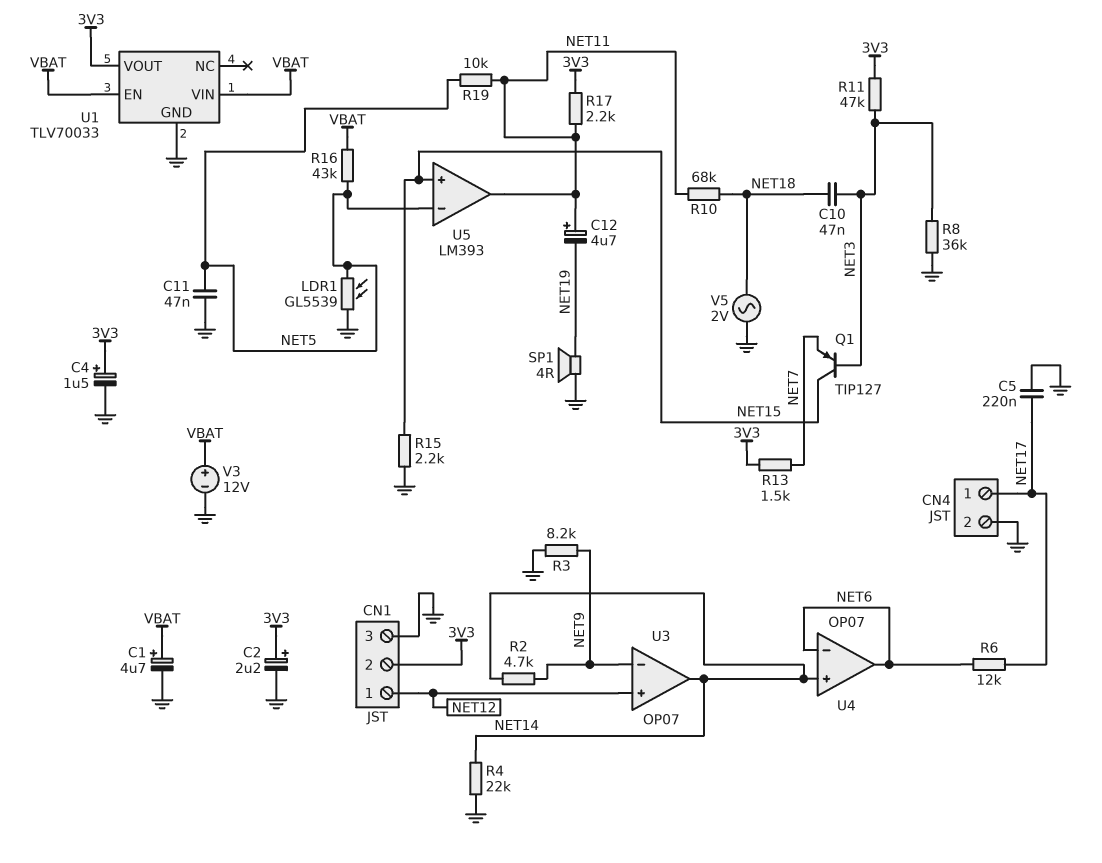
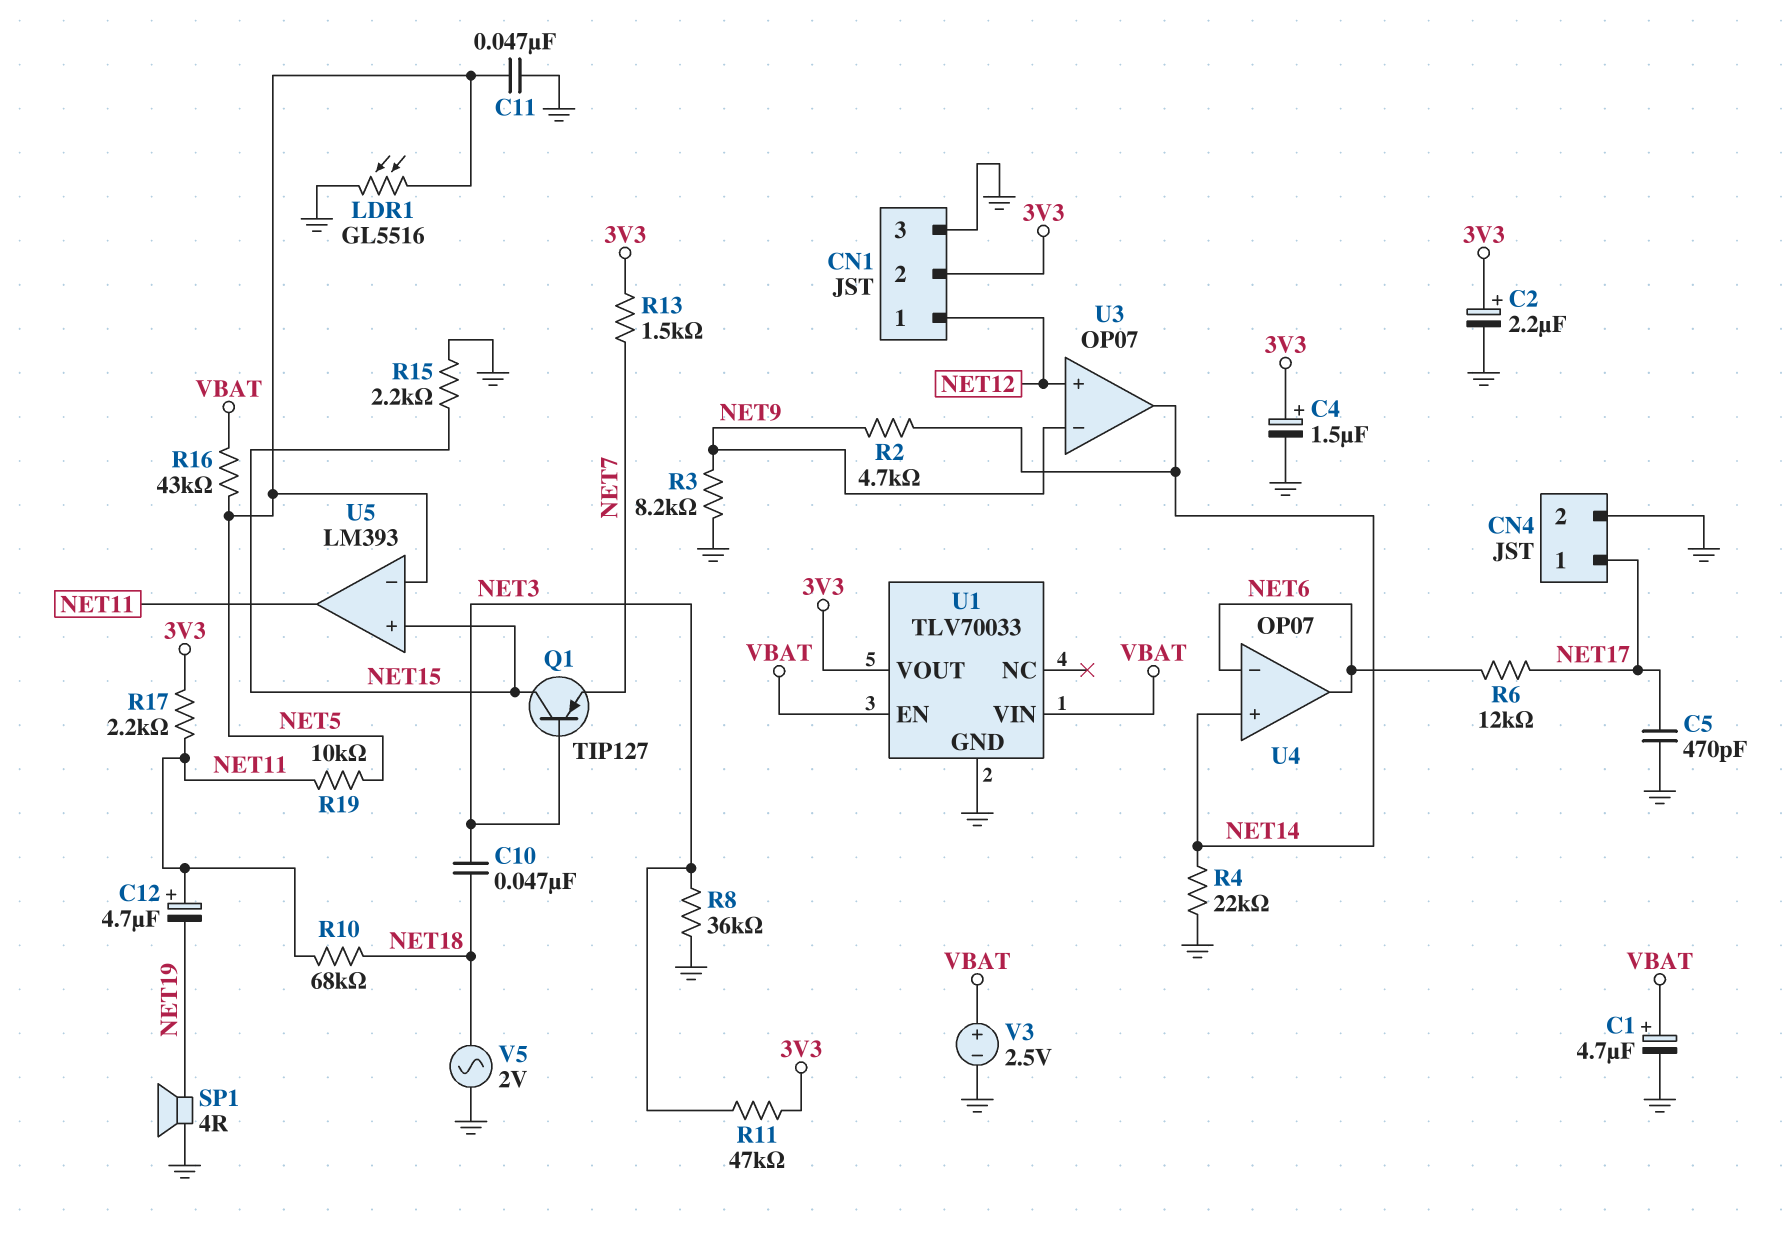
C5: 220nF (GND, NET17) -> 470pF (GND, NET17)
LDR1: GL5539 (GND, NET5) -> GL5516 (GND, NET5)
V3: 12V (plus VBAT, minus GND) -> 2.5V (plus VBAT, minus GND)

